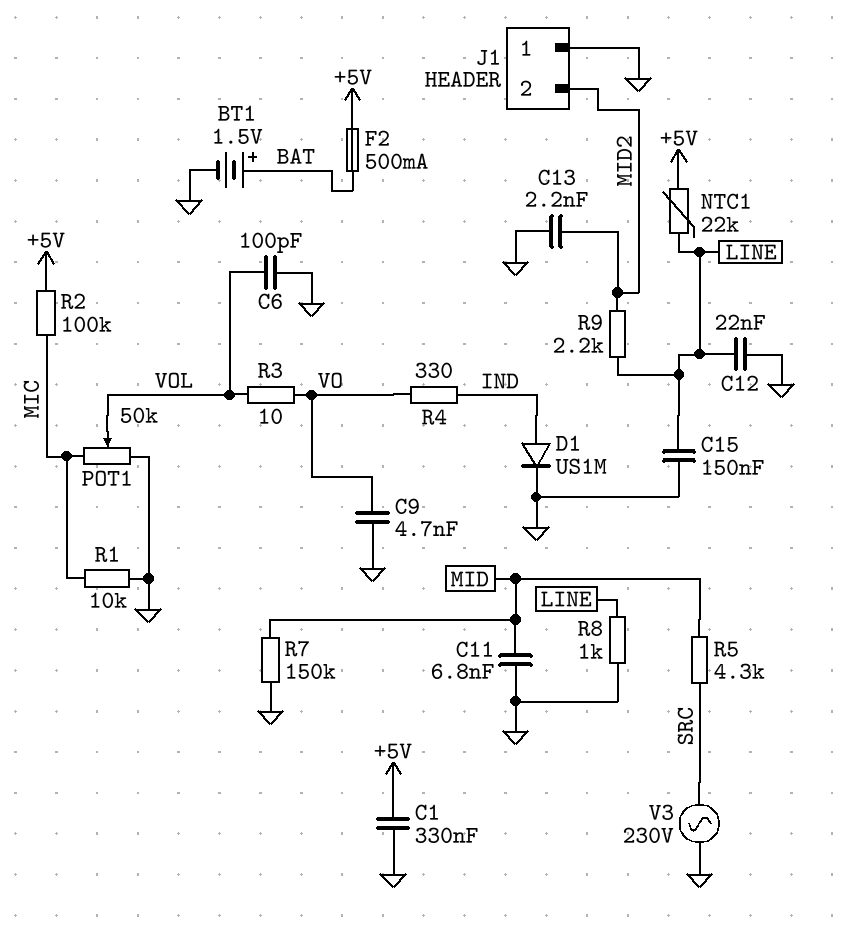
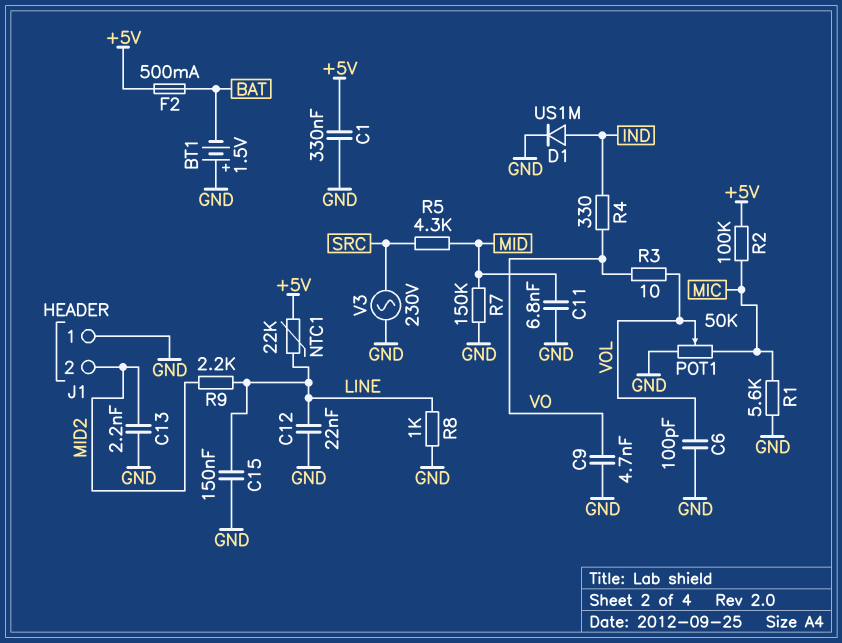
BT1: 1.5V (plus BAT, minus GND) -> 1.5V (plus GND, minus BAT)
R1: 10k (GND, MIC) -> 5.6k (GND, MIC)

